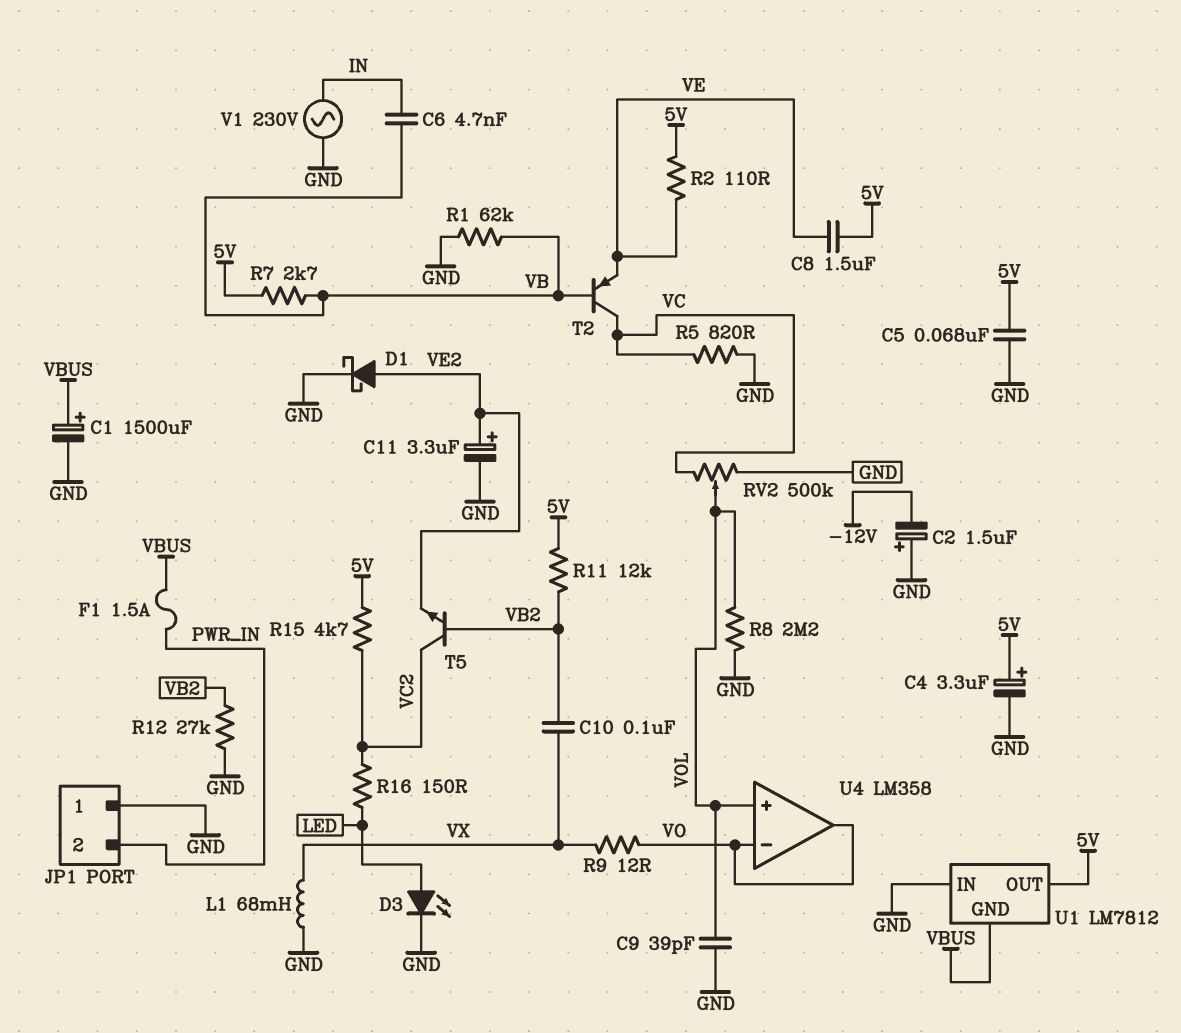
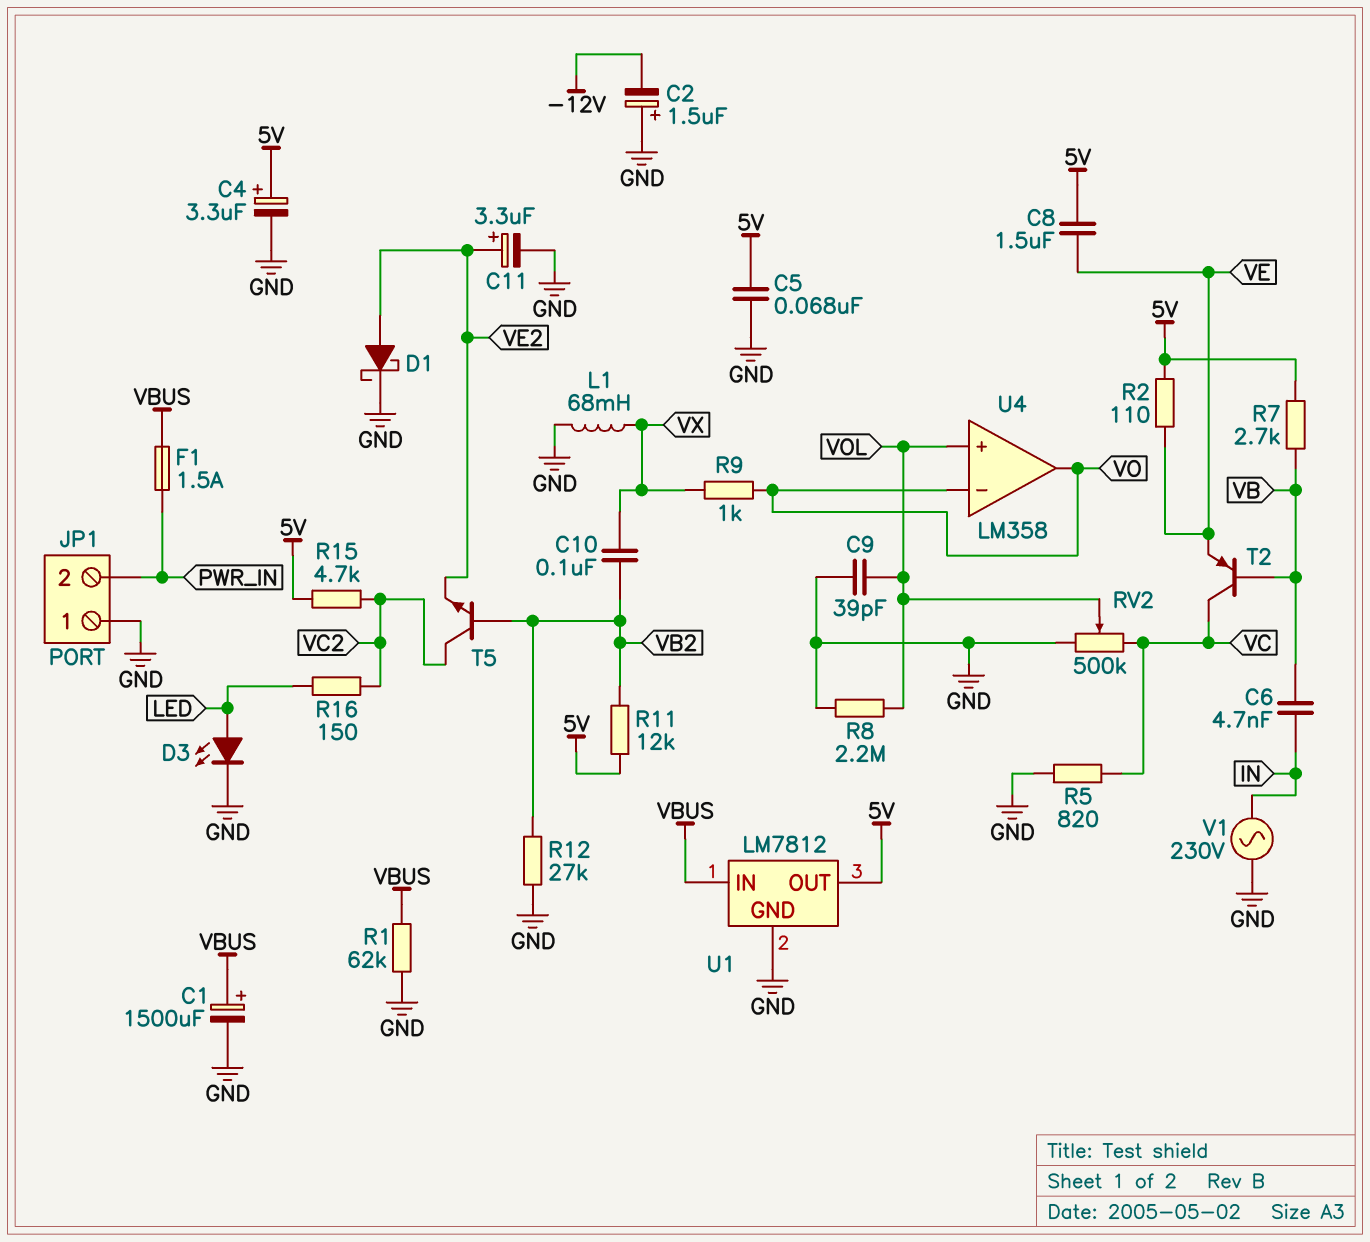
R1: 62k (GND, VB) -> 62k (GND, VBUS)
R9: 12 (VO, VX) -> 1k (VO, VX)
U1 pin GND: VBUS -> GND
U1 pin IN: GND -> VBUS

